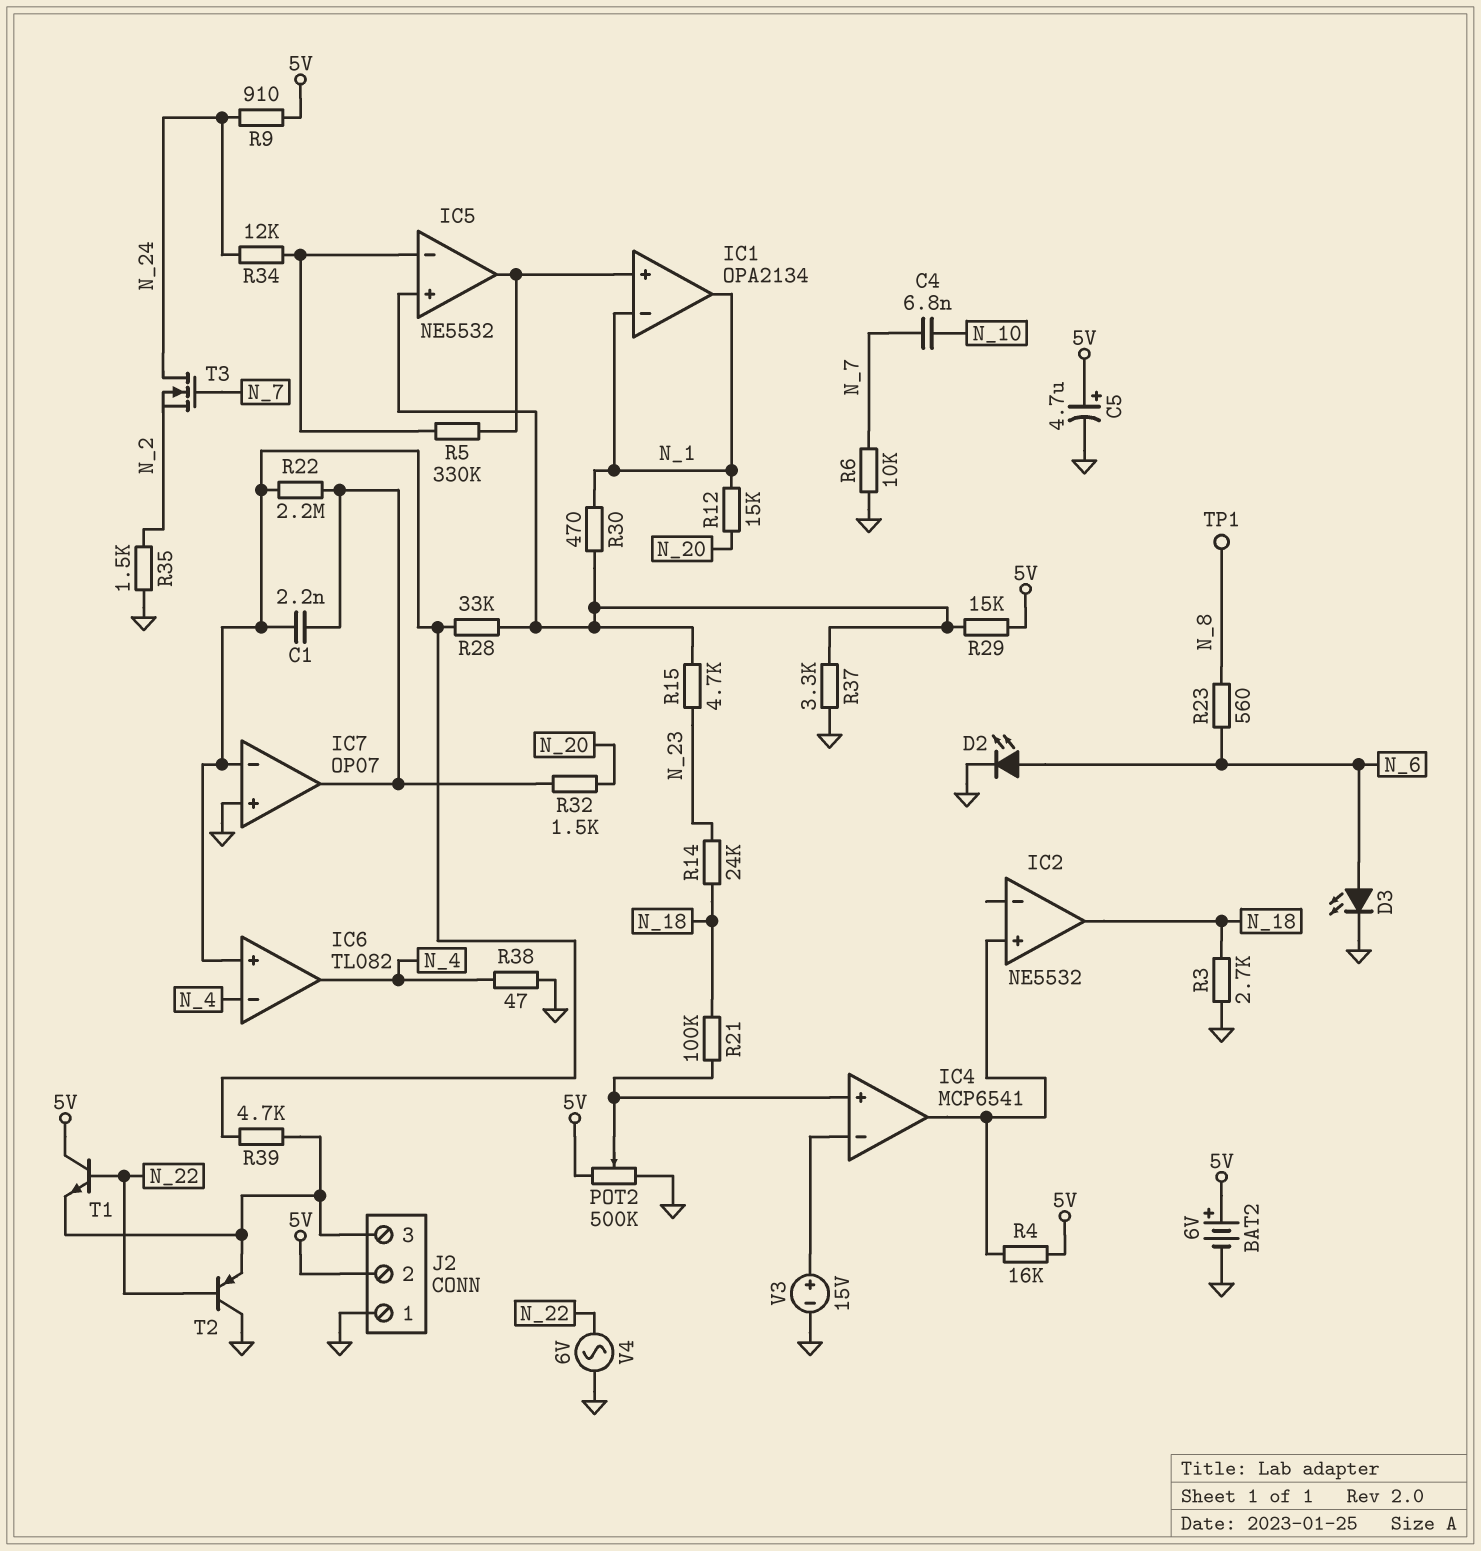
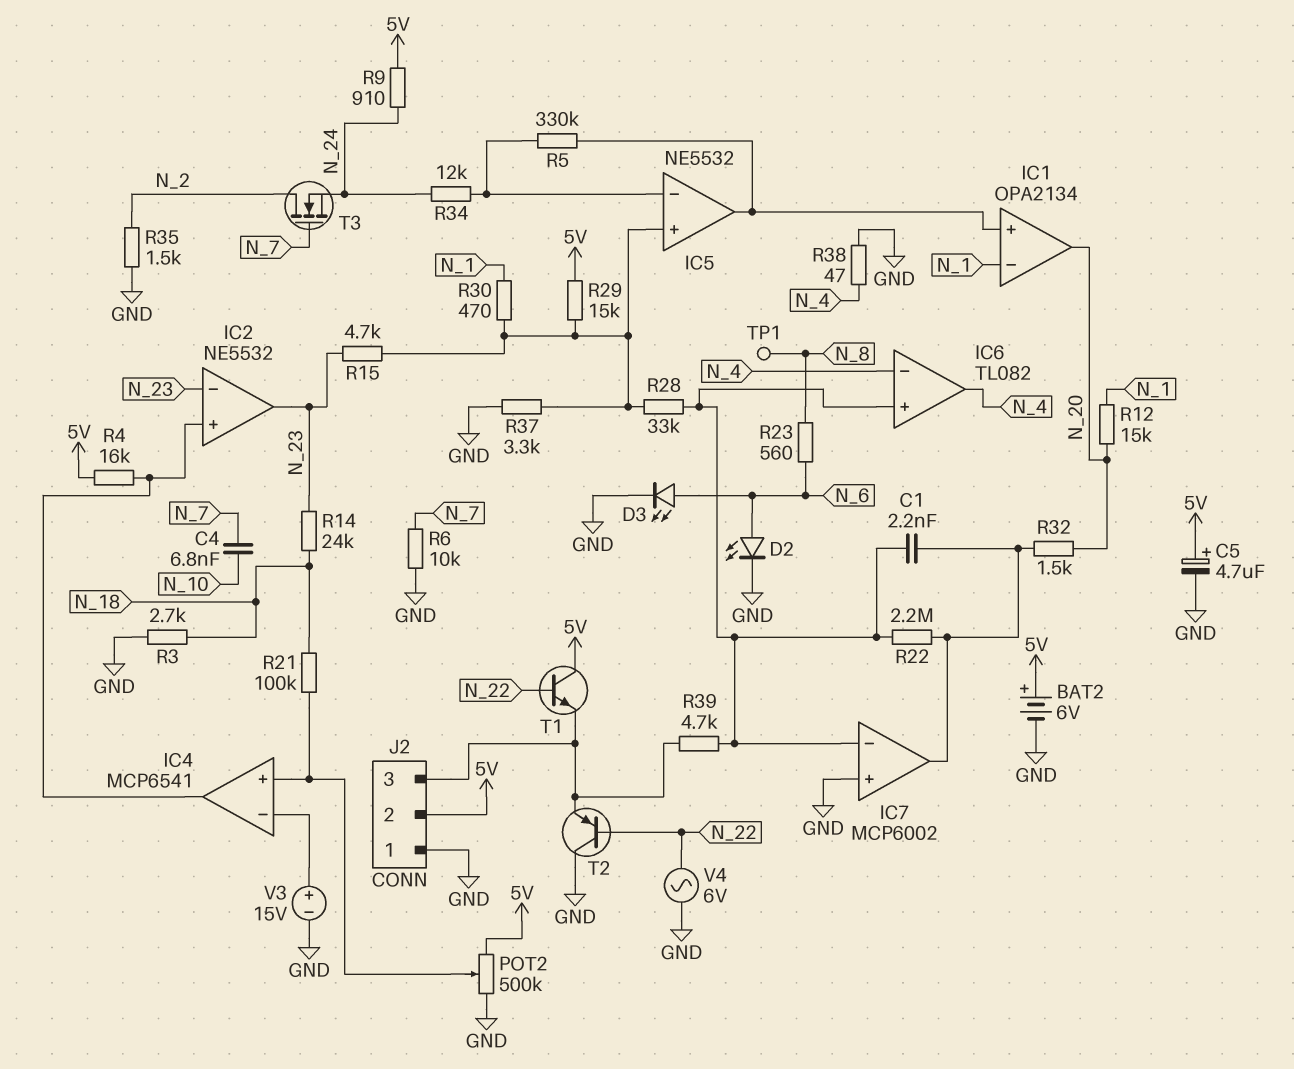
IC1 pin out: N_1 -> N_20
IC2 pin in-: none -> N_23
IC2 pin out: N_18 -> N_23
IC7: OP07 -> MCP6002
T3: NMOS (G N_7, D N_24, S N_2) -> NMOS (G N_7, D N_2, S N_24)

